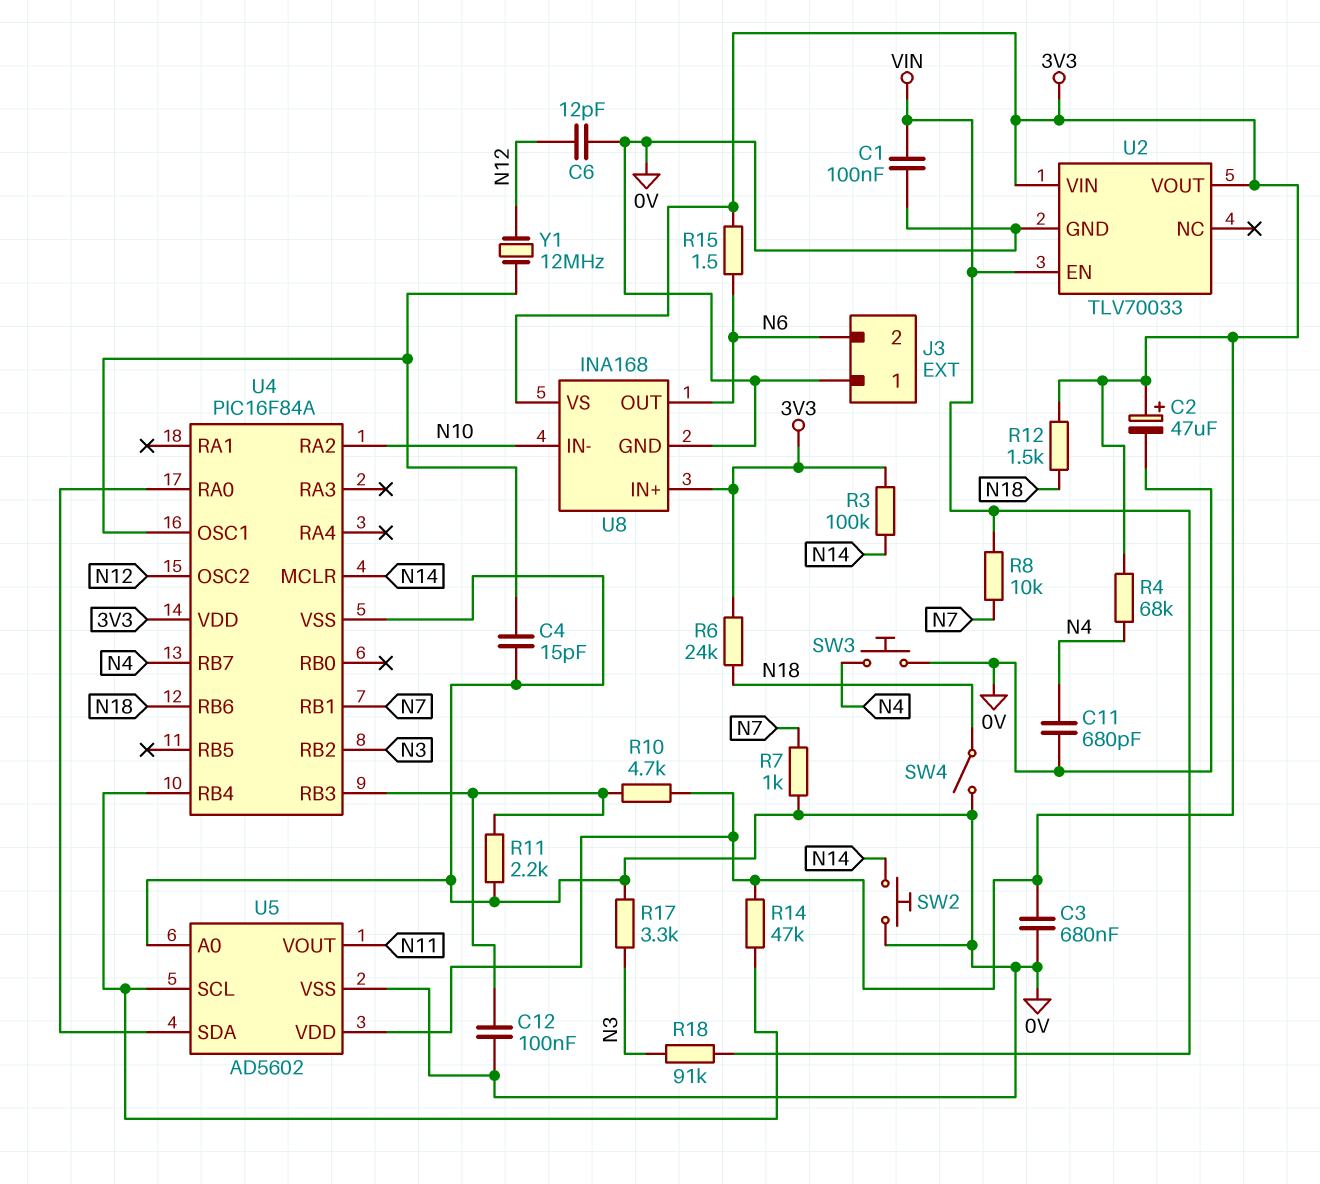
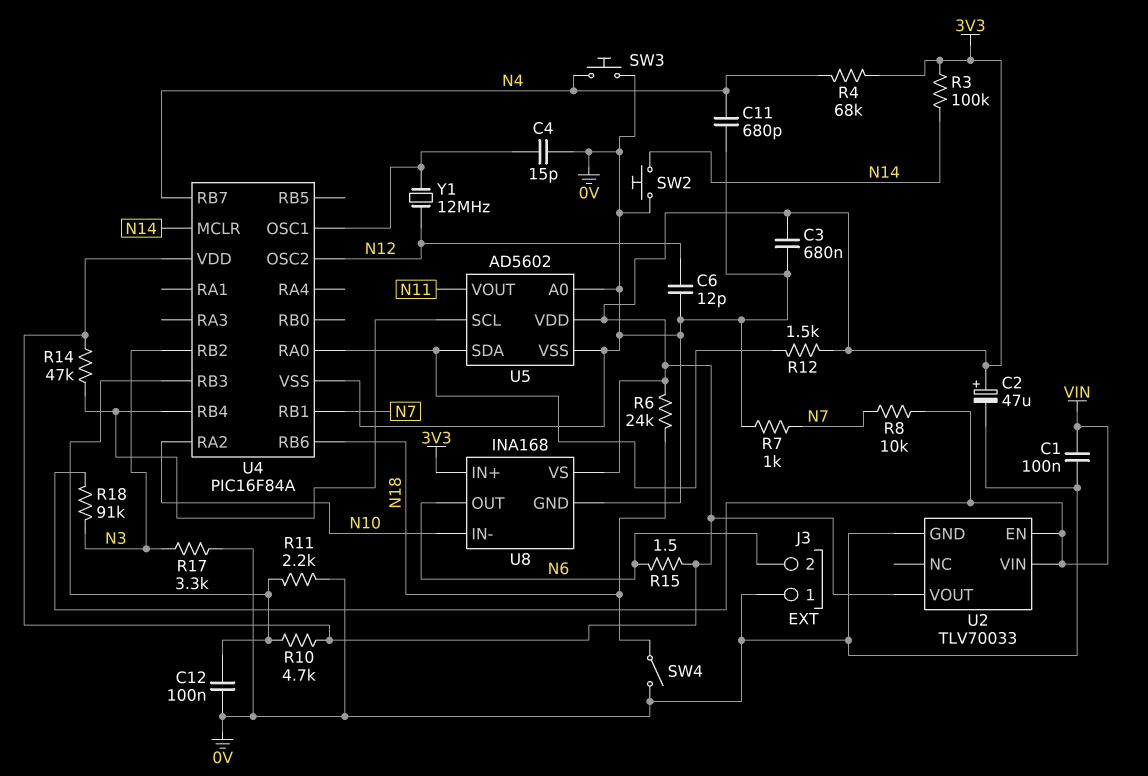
R12: 1.5k (3V3, N18) -> 1.5k (3V3, U4/RA0)
U2 pin VIN: 3V3 -> VIN

